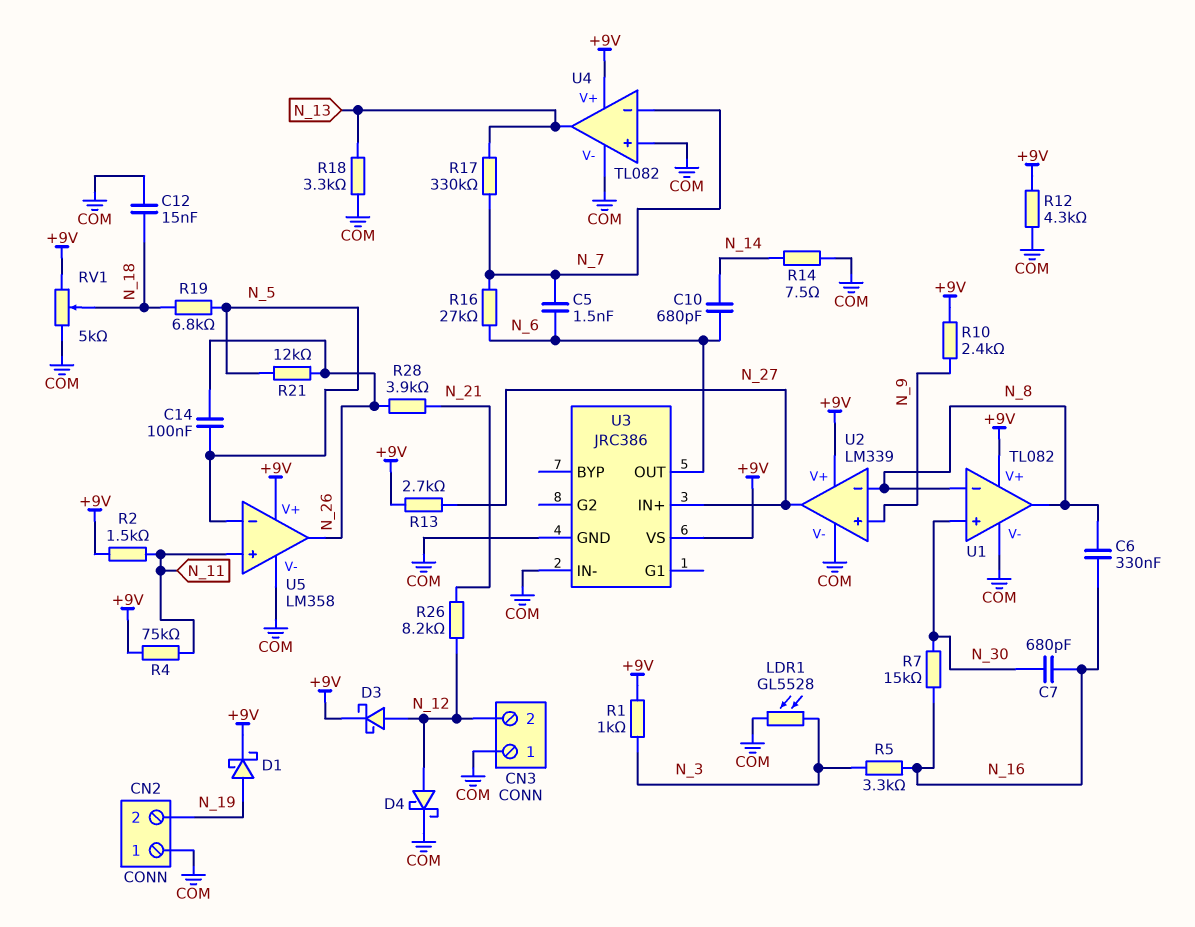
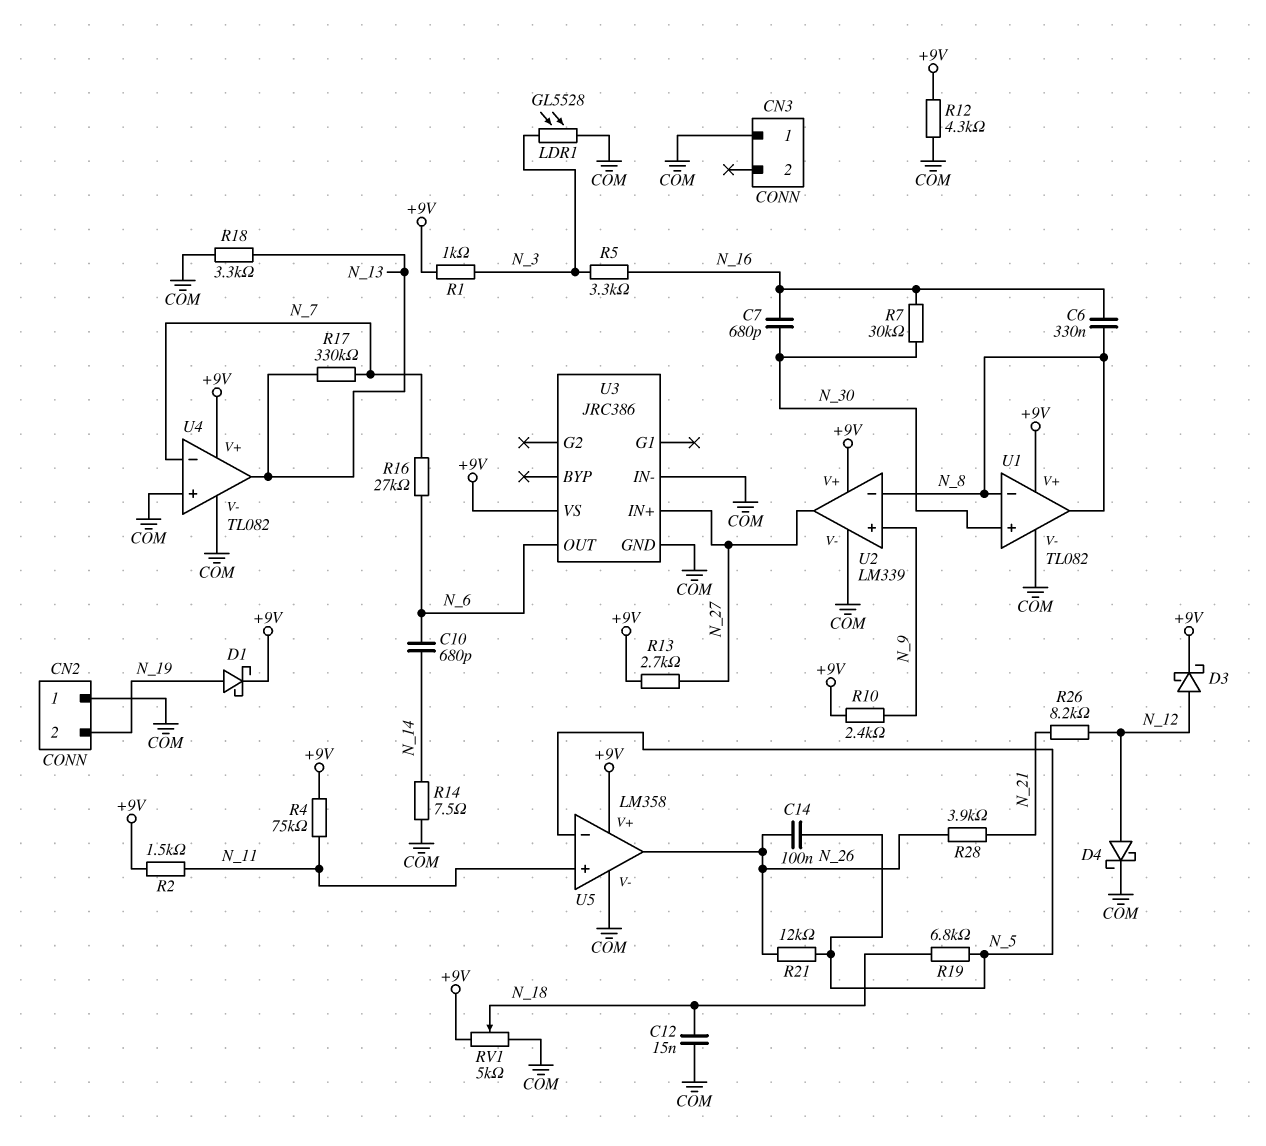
C5: 1.5nF (N_6, N_7) -> none
CN3 pin 2: N_12 -> none
R7: 15k (N_16, N_30) -> 30k (N_16, N_30)

